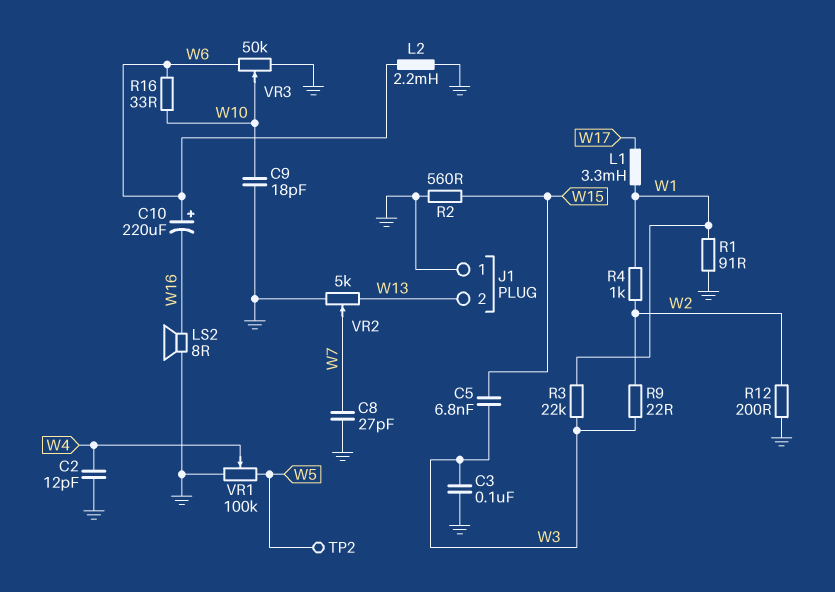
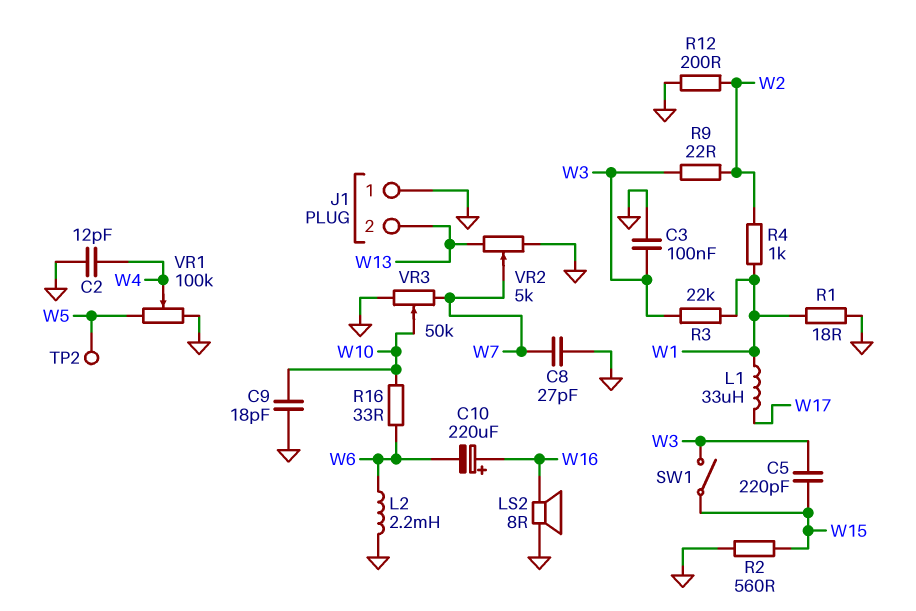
C5: 6.8nF (W3, W15) -> 220pF (W3, W15)
C10: 220uF (plus W6, minus W16) -> 220uF (plus W16, minus W6)
L1: 3.3mH (W1, W17) -> 33uH (W1, W17)
R1: 91 (GND, W1) -> 18 (GND, W1)
SW1: none -> switch (W3, W15)
VR3: 50k (GND, W6, wiper W10) -> 50k (GND, W7, wiper W10)

